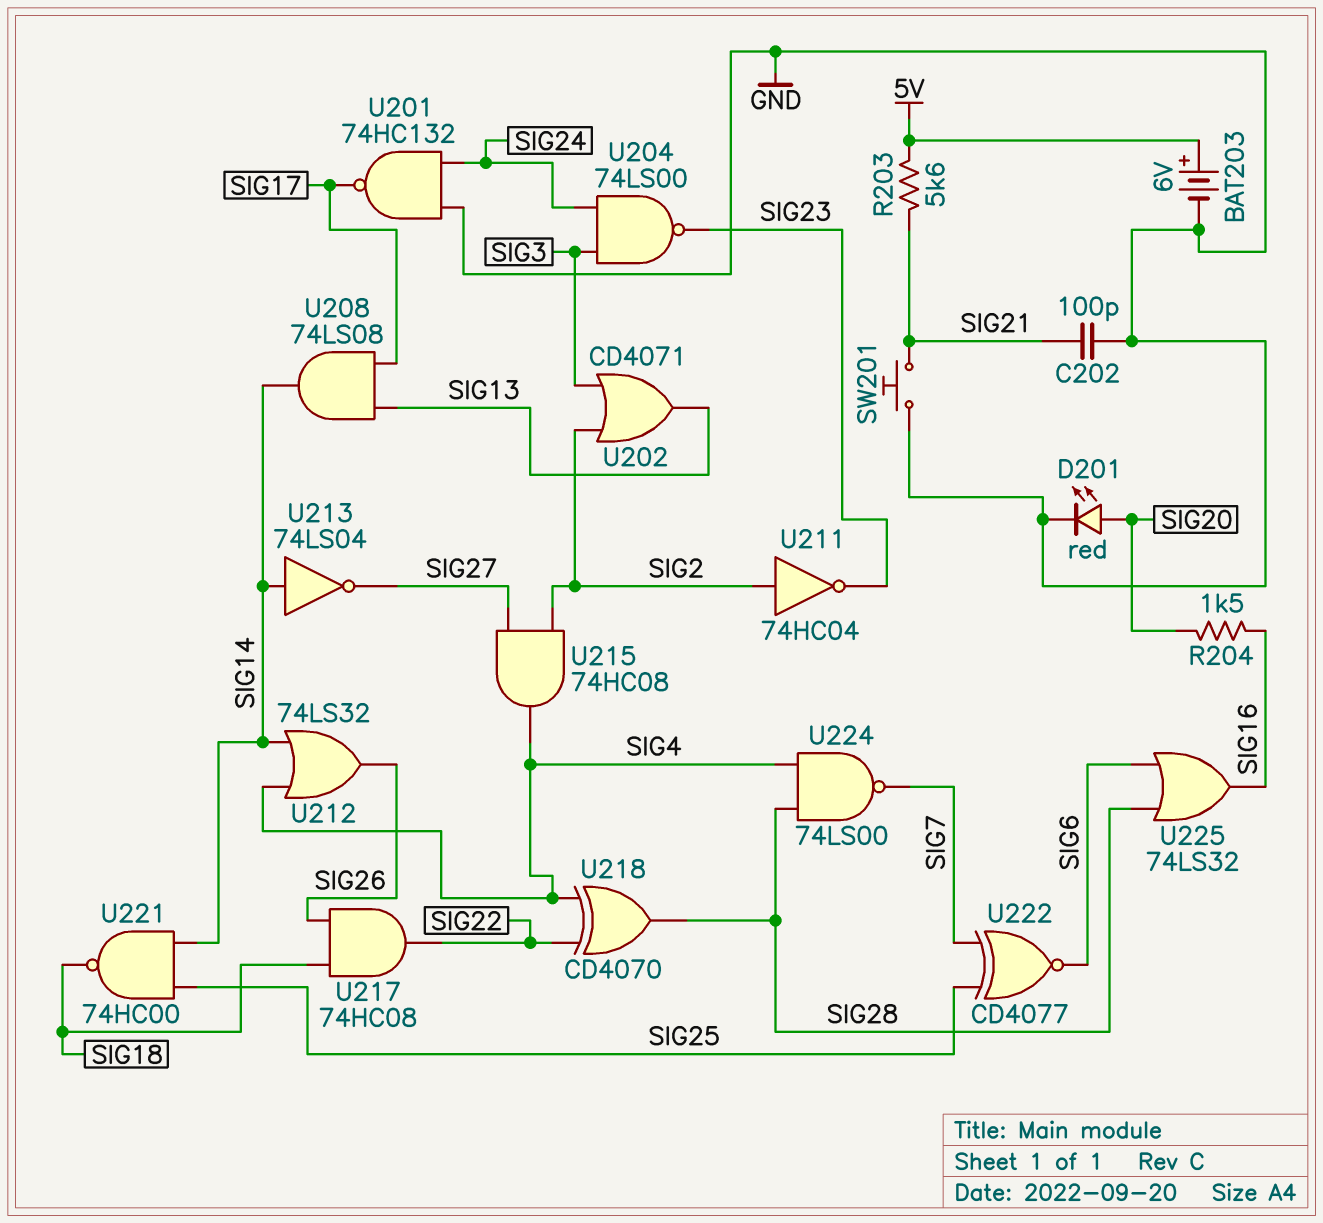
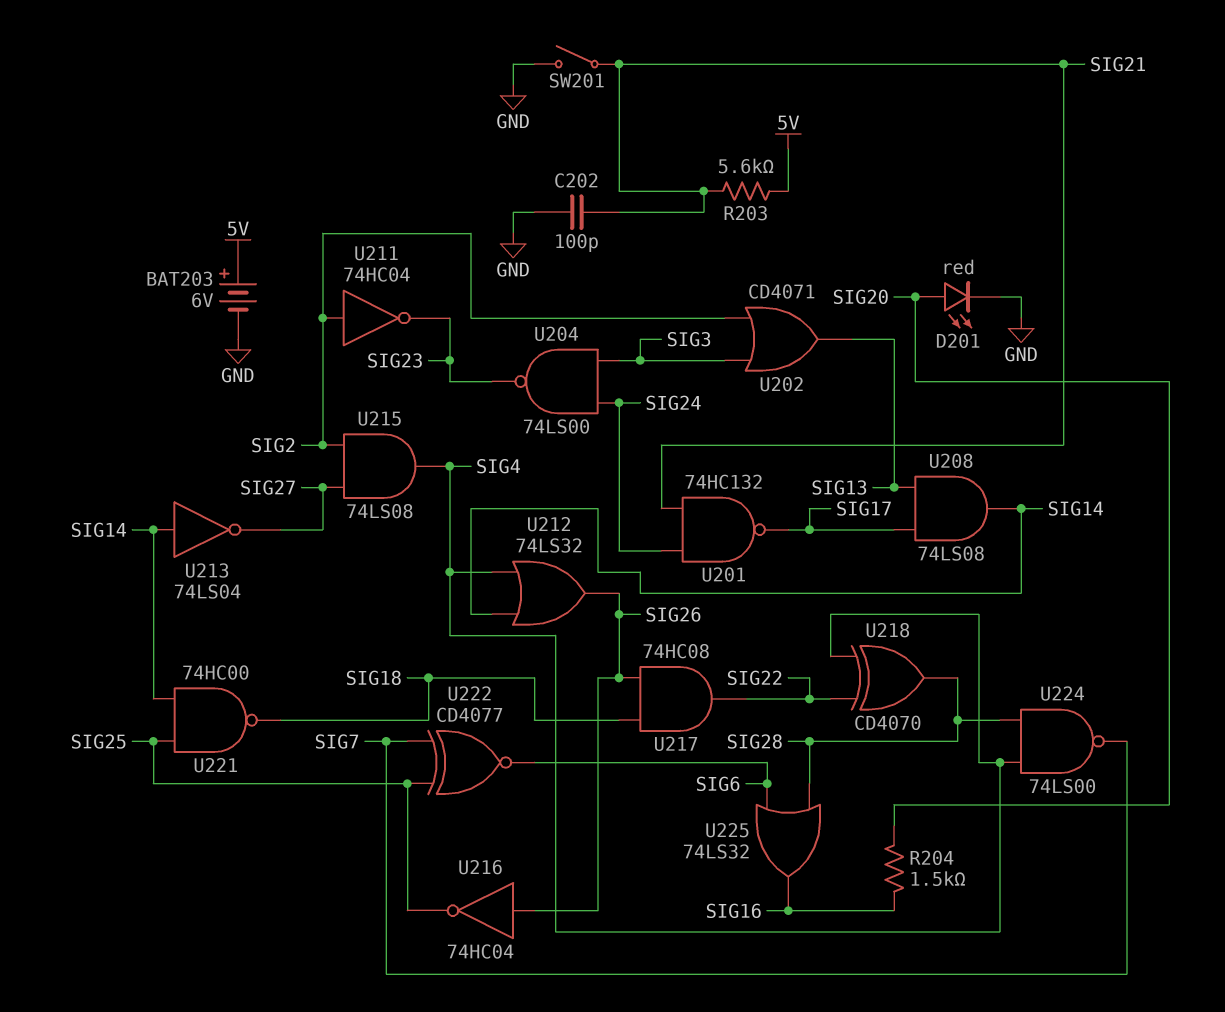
SW201: button (GND, SIG21) -> switch (GND, SIG21)
U201: NAND 74HC132 (in GND, in SIG24, out SIG17) -> NAND 74HC132 (in SIG21, in SIG24, out SIG17)
U215: AND 74HC08 (in SIG2, in SIG27, out SIG4) -> AND 74LS08 (in SIG2, in SIG27, out SIG4)
U216: none -> NOT 74HC04 (in SIG26, out SIG25)

